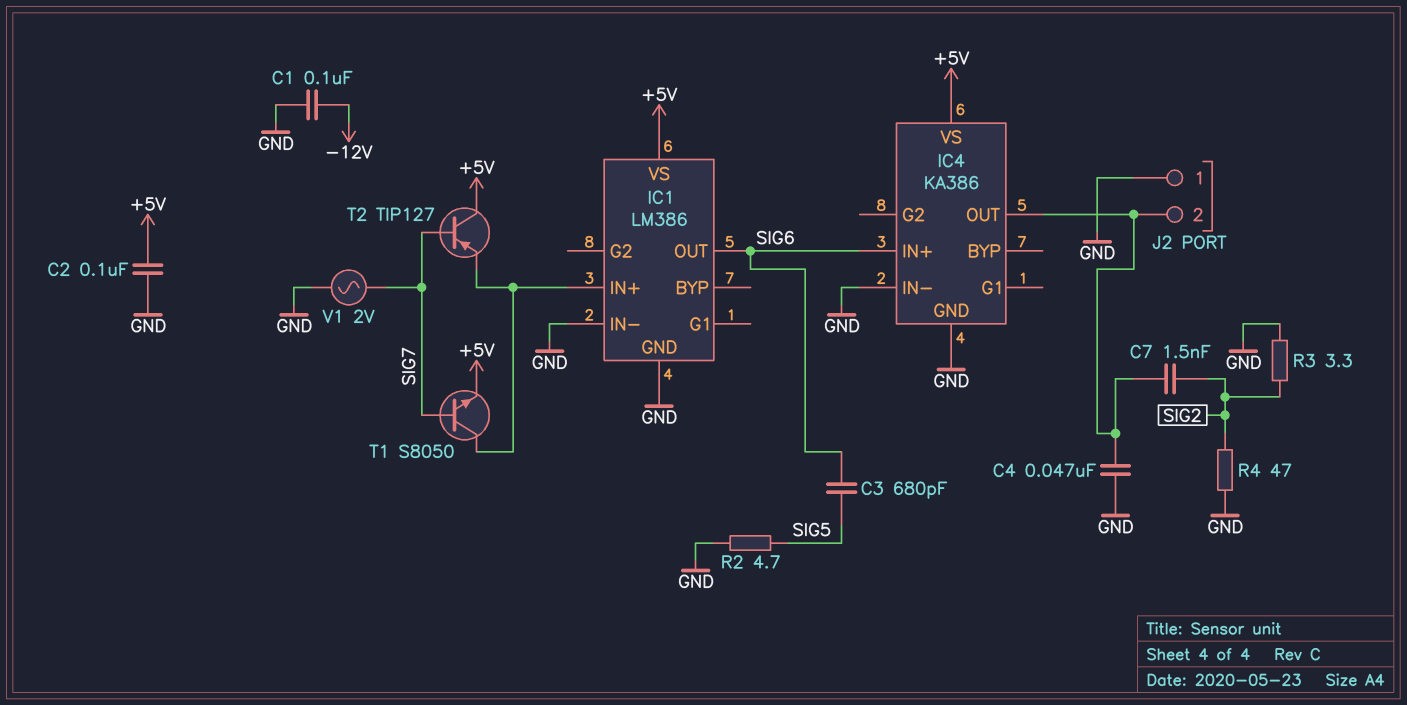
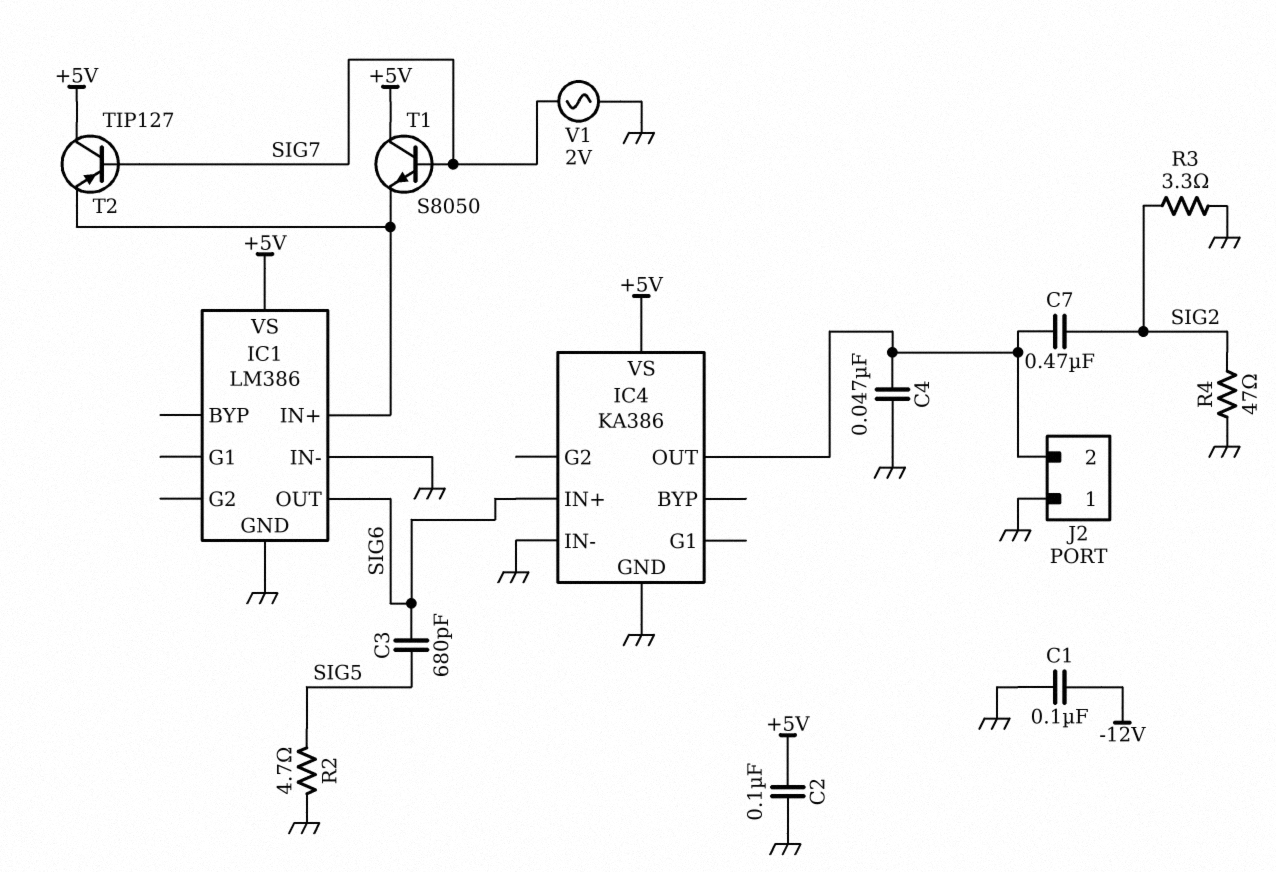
C7: 1.5nF (IC4/OUT, SIG2) -> 470nF (IC4/OUT, SIG2)
T1: NPN S8050 (B SIG7, C IC1/IN+, E +5V) -> NPN S8050 (B SIG7, C +5V, E IC1/IN+)

